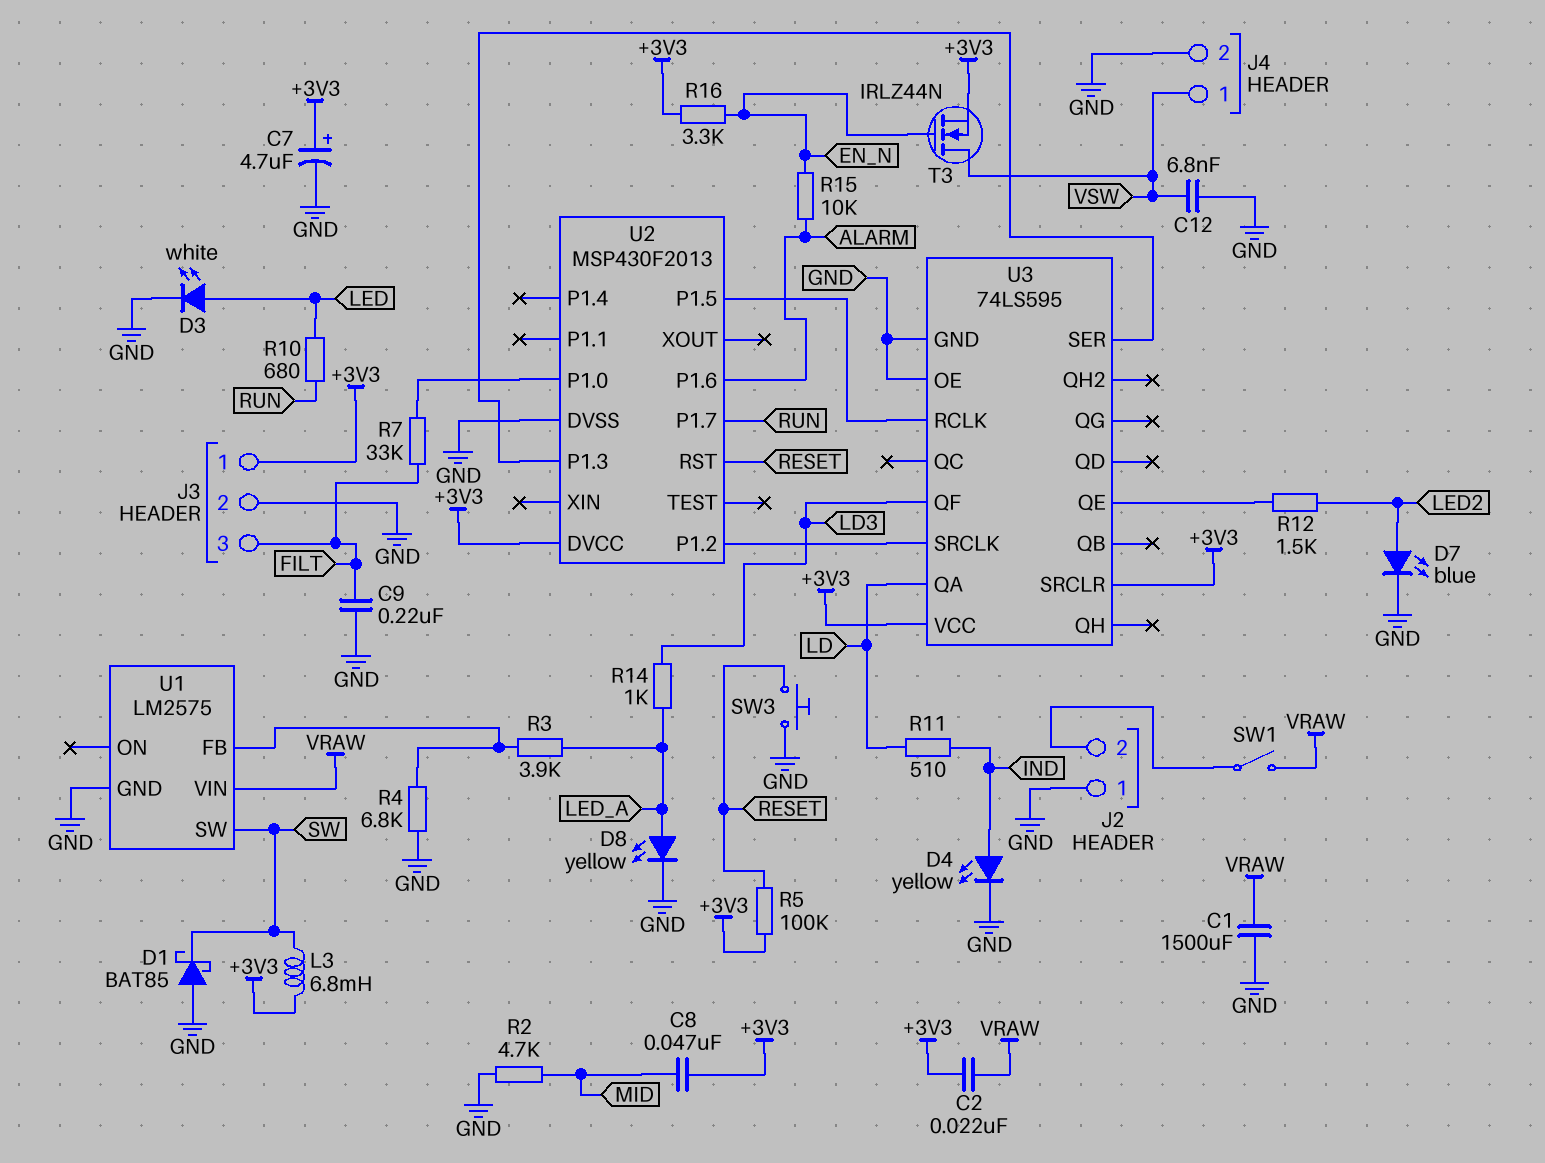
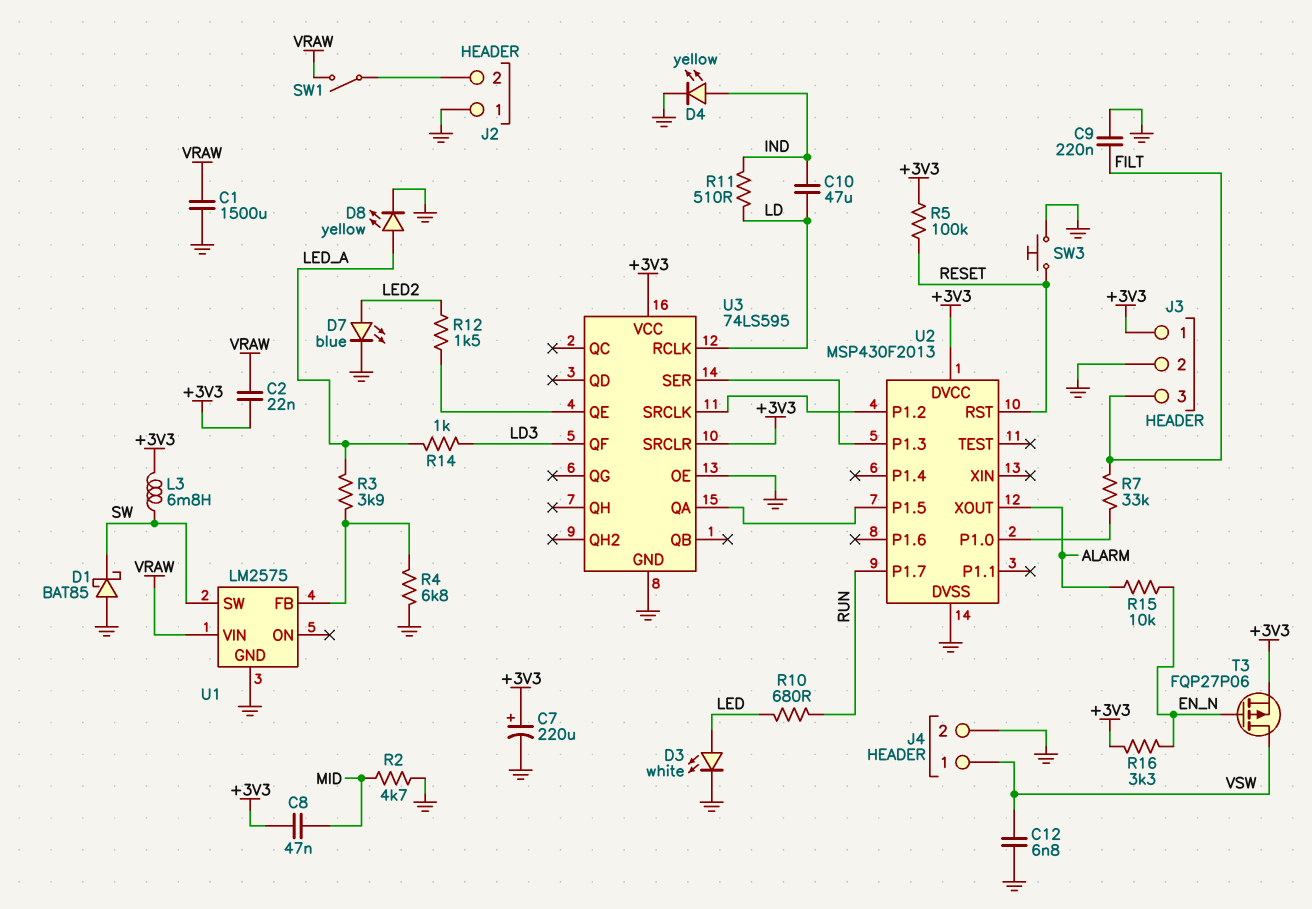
C7: 4.7uF (plus +3V3, minus GND) -> 220uF (plus +3V3, minus GND)
C10: none -> 47uF (IND, LD)
T3: NMOS IRLZ44N (G EN_N, D VSW, S +3V3) -> PMOS FQP27P06 (G EN_N, D VSW, S +3V3)
U2 pin P1.6: ALARM -> none
U2 pin XOUT: none -> ALARM
U3 pin QA: LD -> U2/P1.5
U3 pin RCLK: U2/P1.5 -> LD

